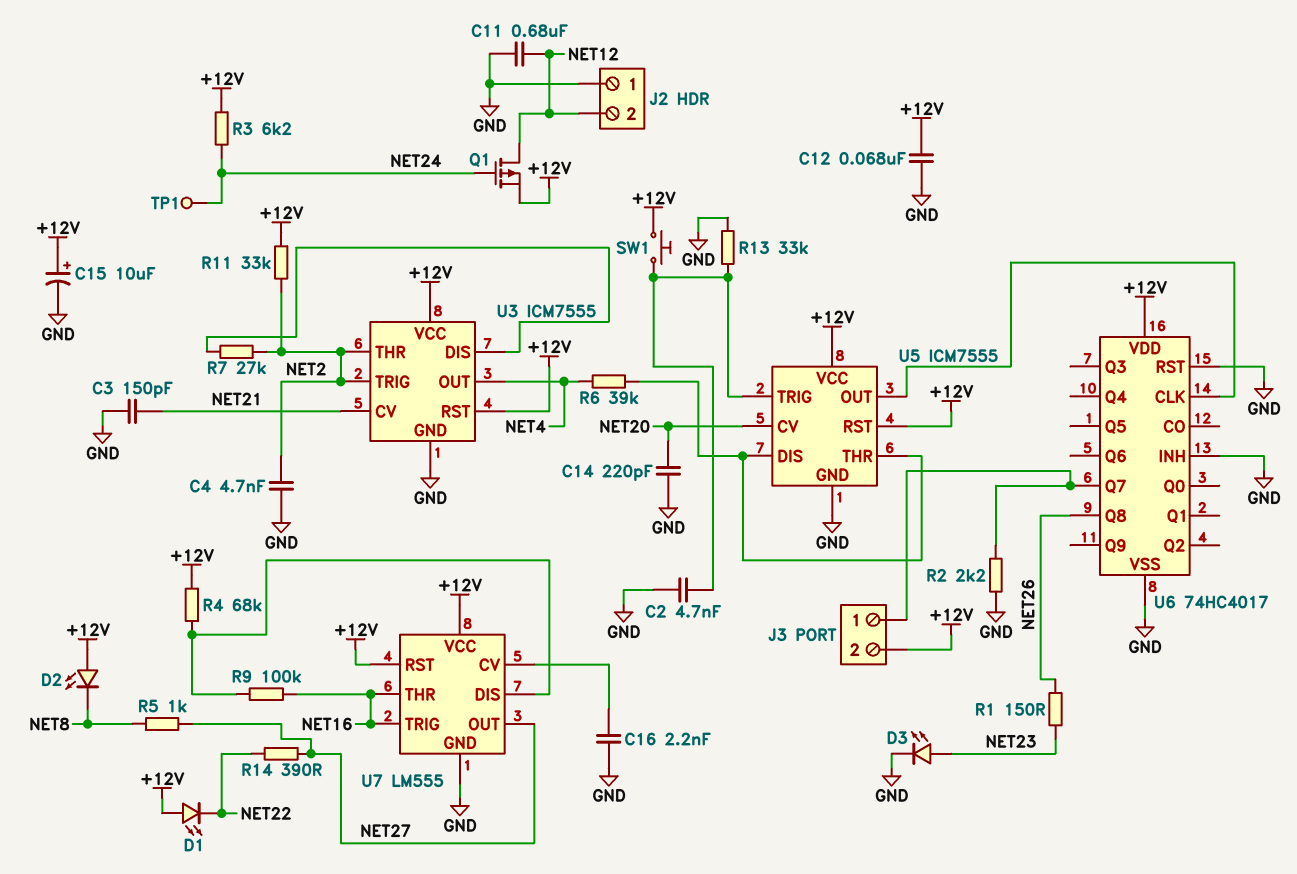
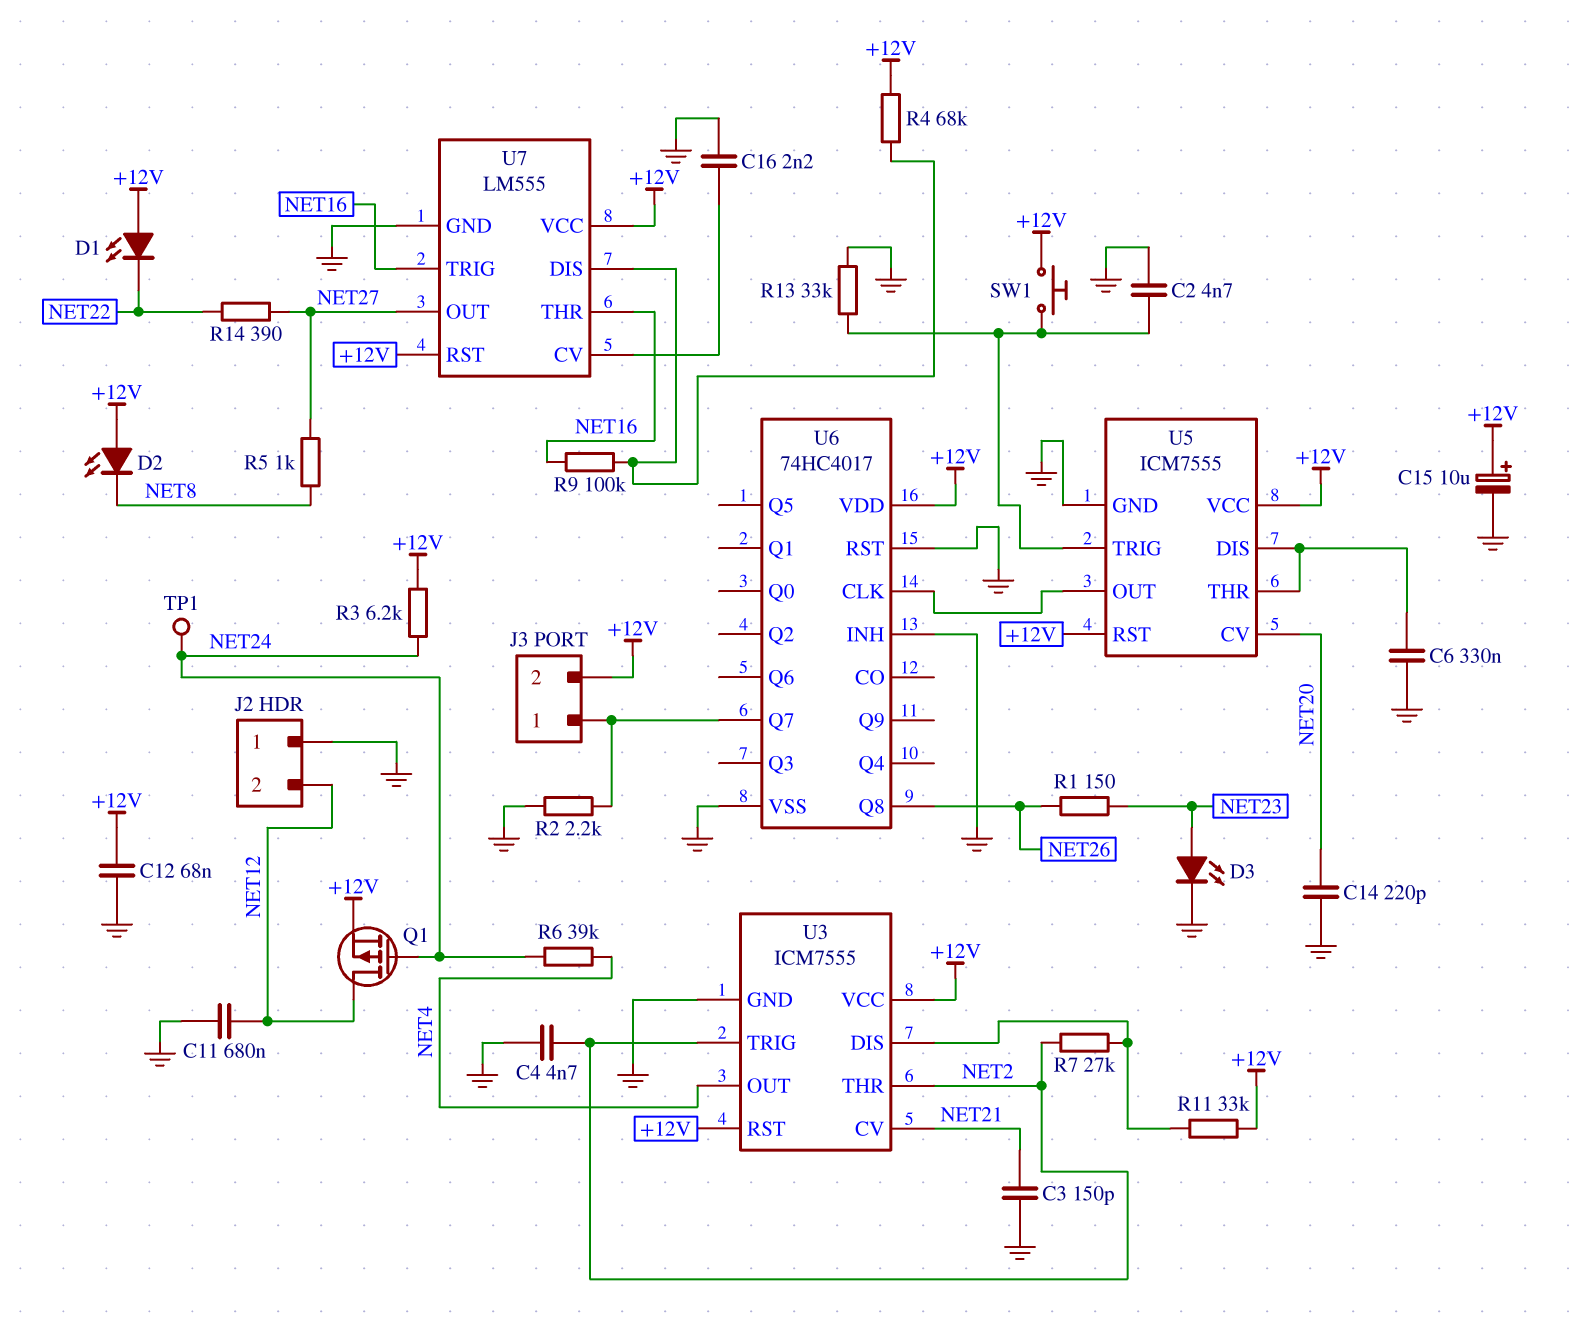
C6: none -> 330nF (GND, U5/DIS)
R6: 39k (NET4, U5/DIS) -> 39k (NET4, NET24)
R11: 33k (+12V, NET2) -> 33k (+12V, U3/DIS)

